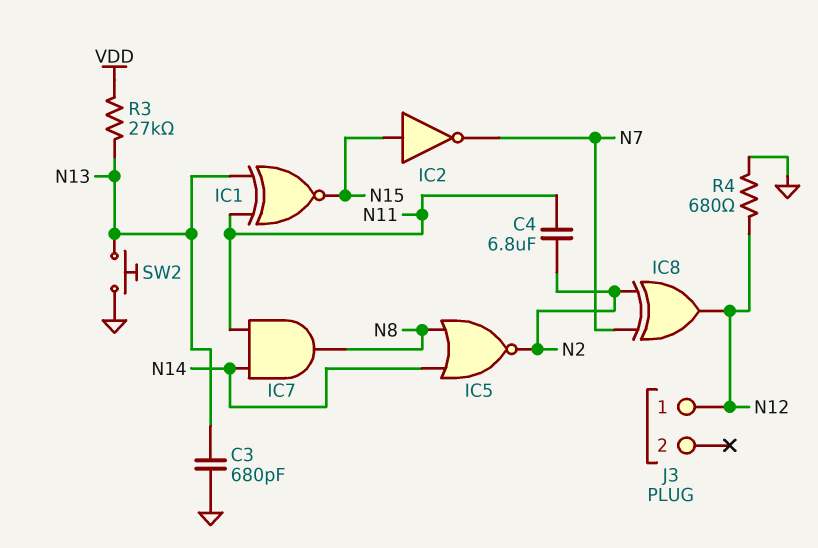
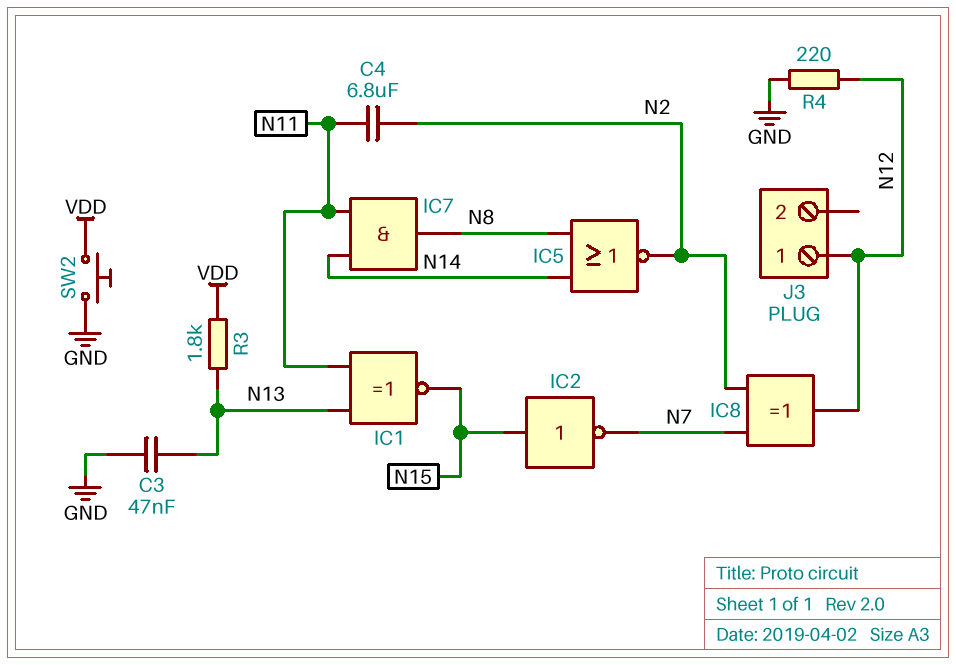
C3: 680pF (GND, N13) -> 47nF (GND, N13)
R3: 27k (N13, VDD) -> 1.8k (N13, VDD)
R4: 680 (GND, N12) -> 220 (GND, N12)
SW2: button (GND, N13) -> button (GND, VDD)

